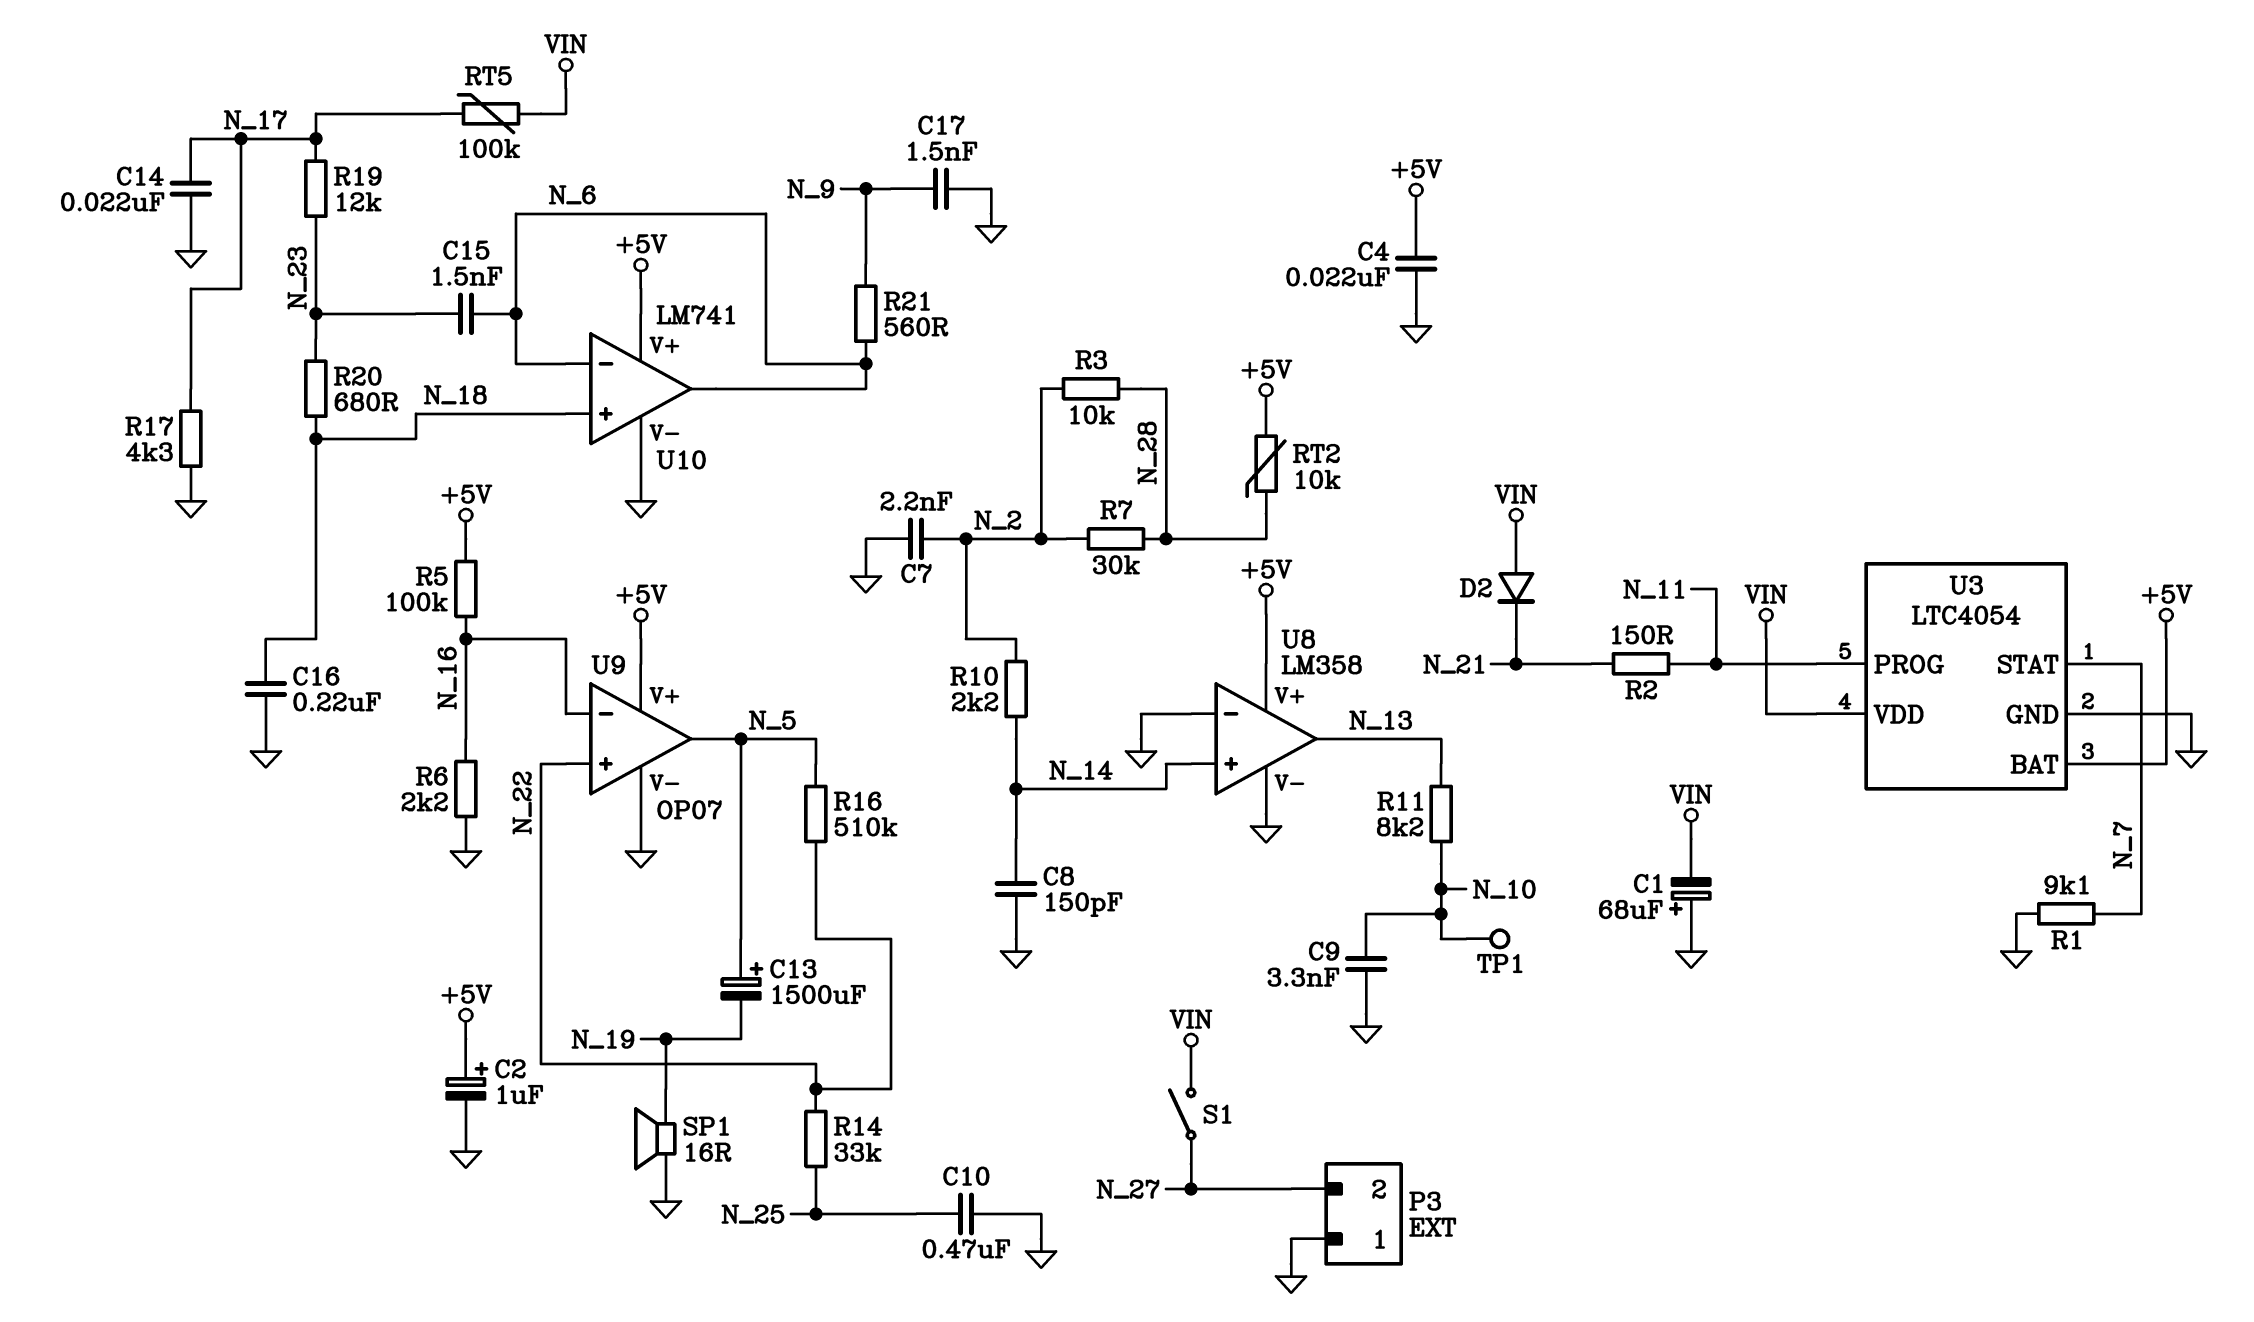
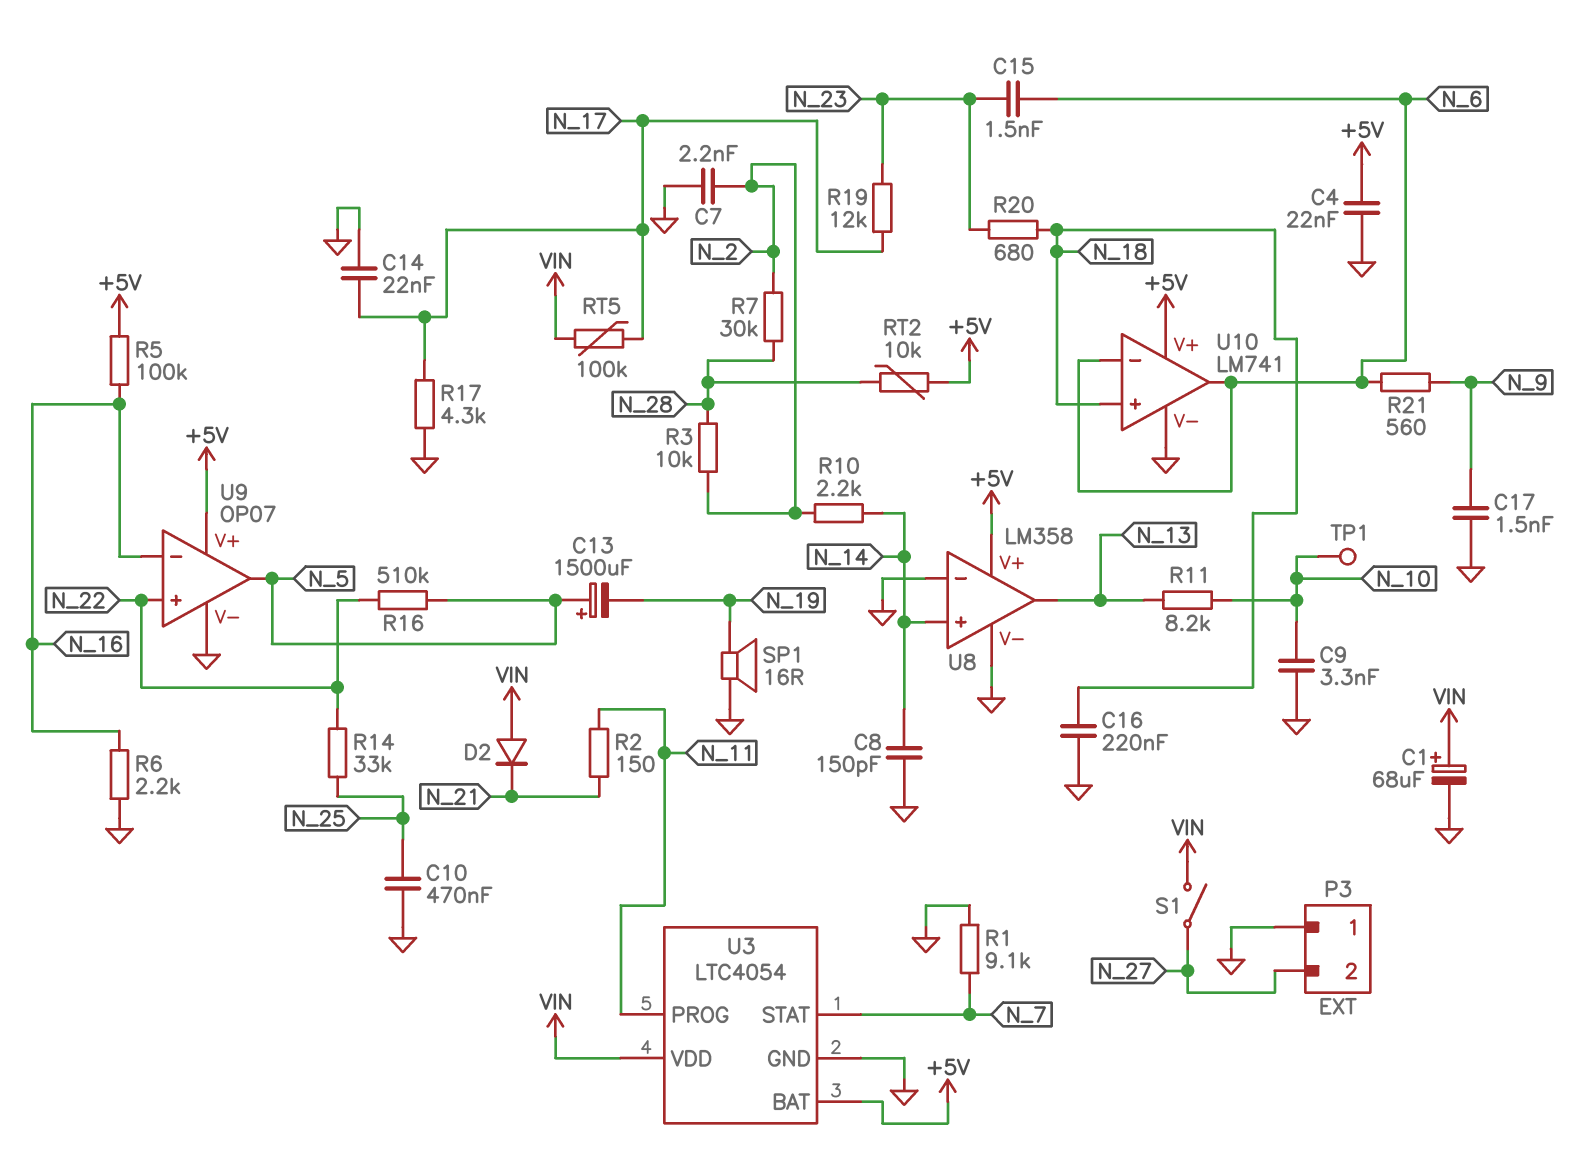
C1: 68uF (plus GND, minus VIN) -> 68uF (plus VIN, minus GND)
C2: 1uF (plus +5V, minus GND) -> none

